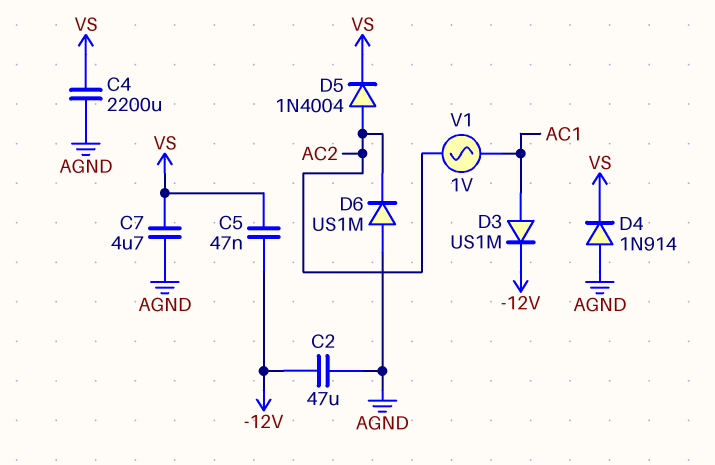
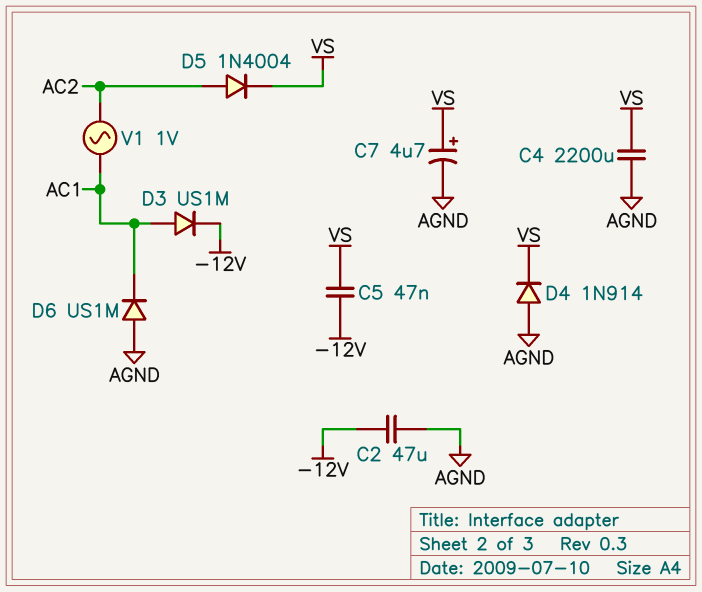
C7: 4.7uF (AGND, VS) -> 4.7uF (plus VS, minus AGND)
D6: diode US1M (A AGND, K AC2) -> diode US1M (A AGND, K AC1)

